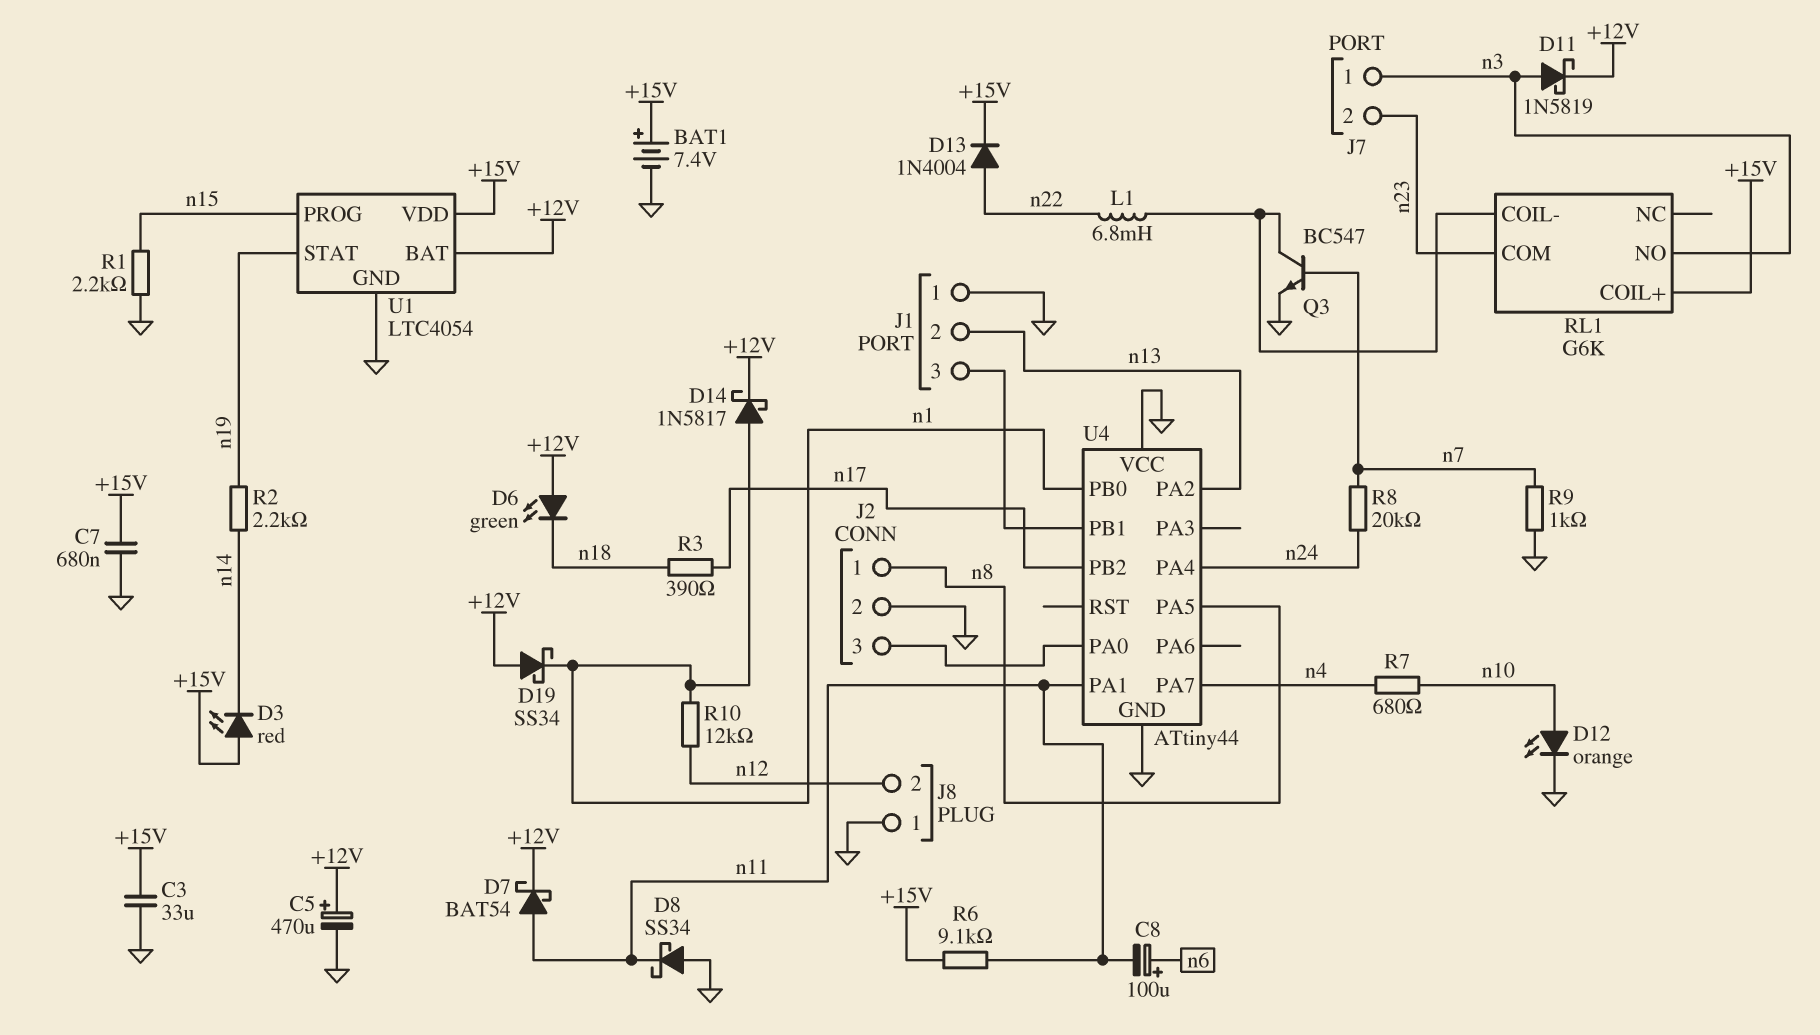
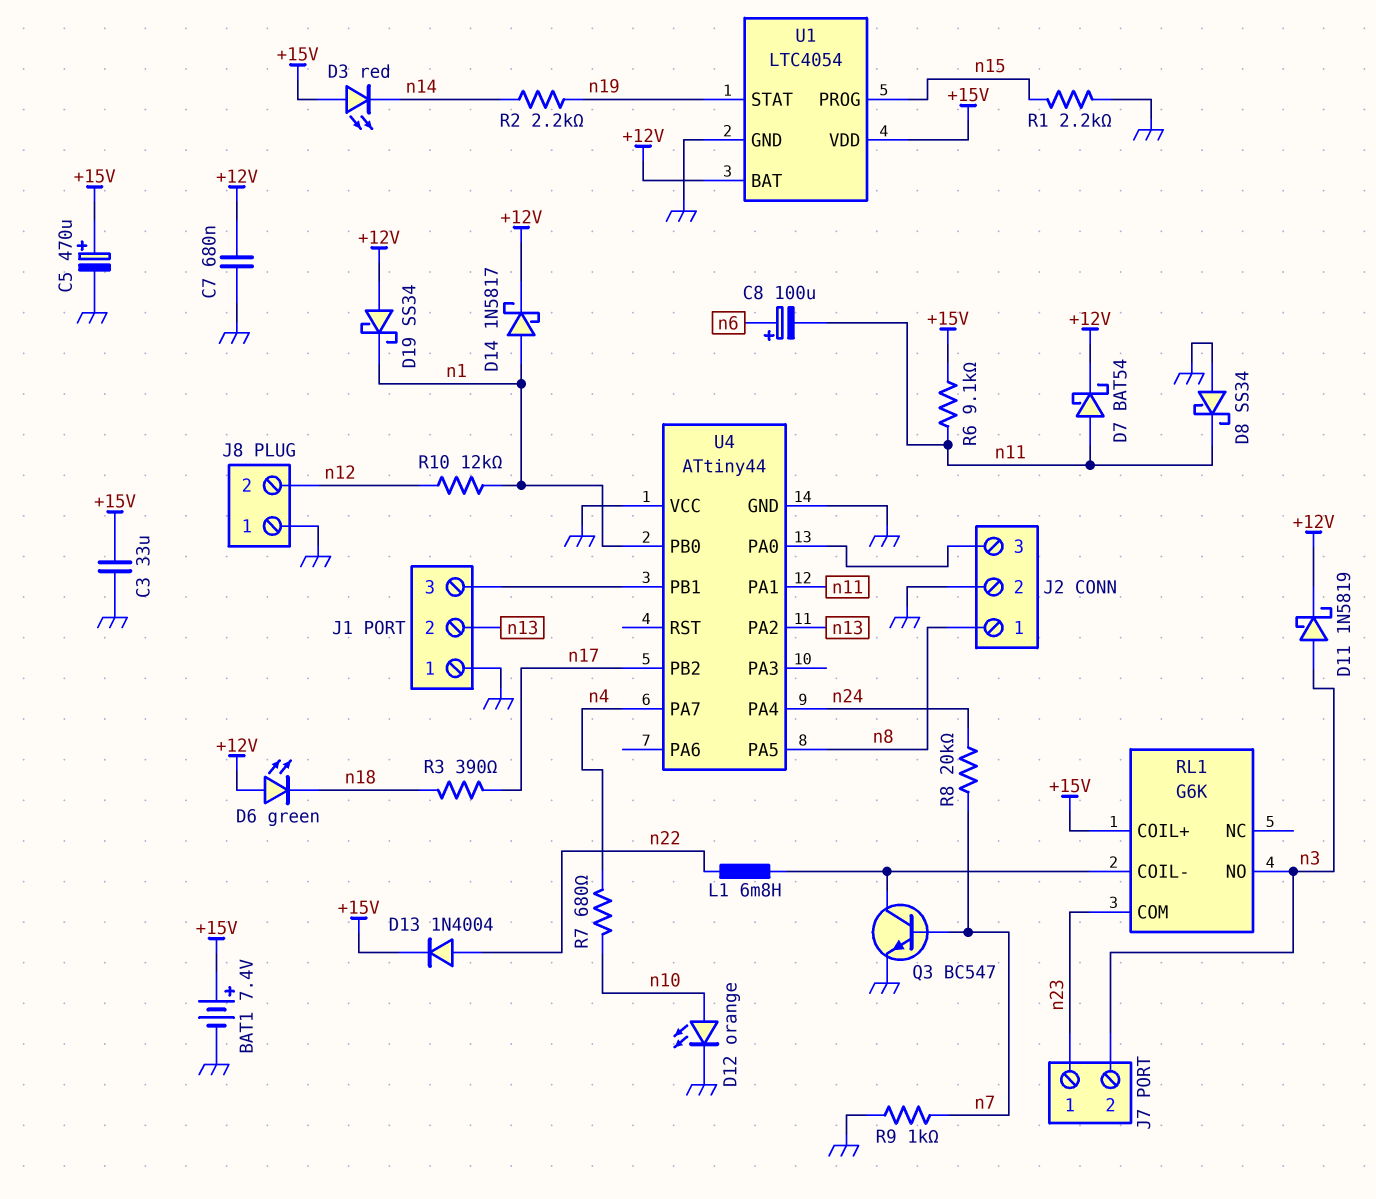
C5: 470uF (plus +12V, minus GND) -> 470uF (plus +15V, minus GND)
C7: 680nF (+15V, GND) -> 680nF (+12V, GND)
J7 pin 1: n3 -> n23
J7 pin 2: n23 -> n3

